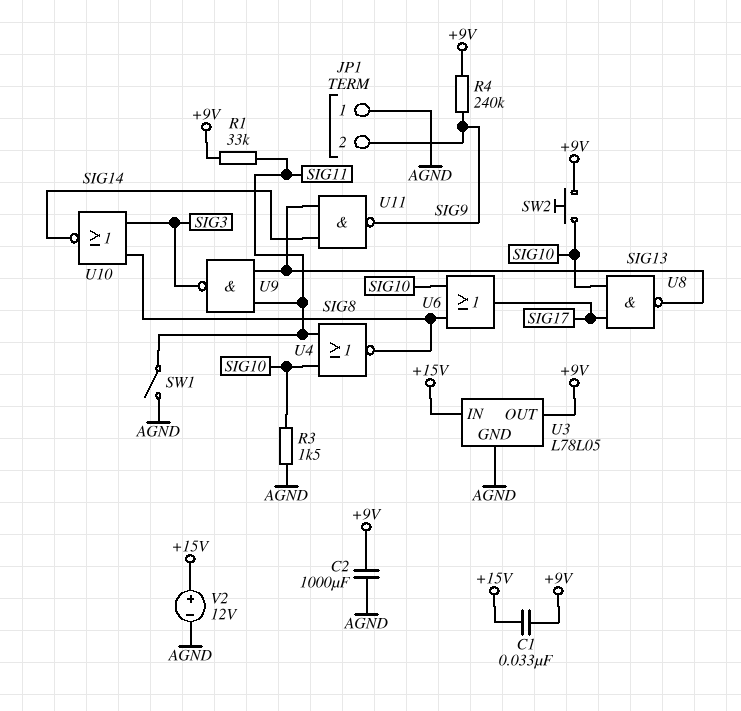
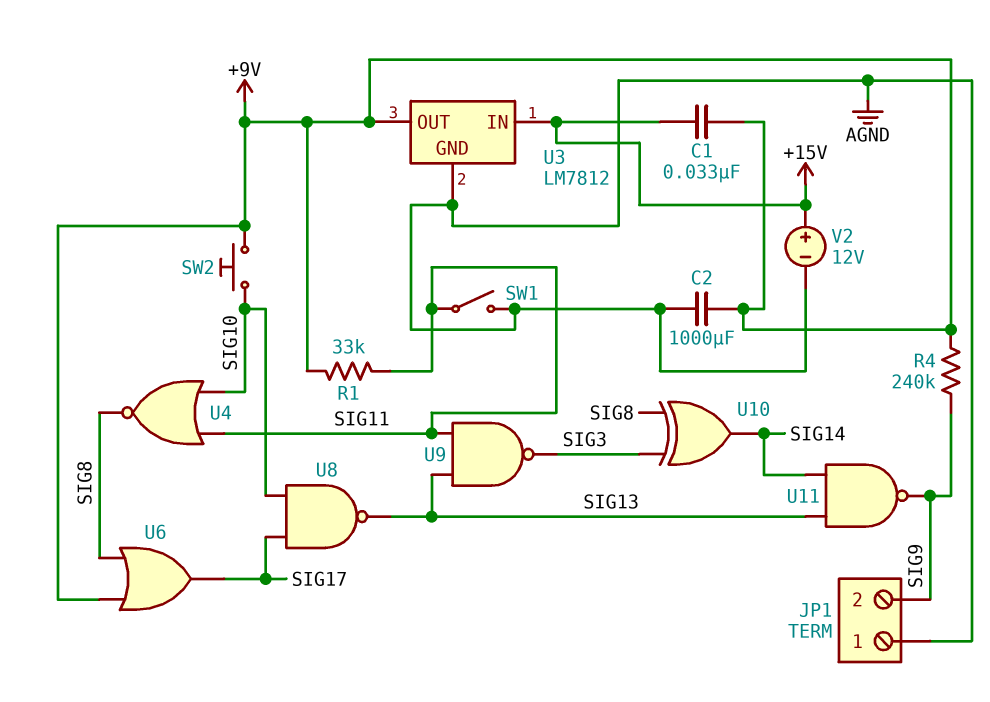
R3: 1.5k (AGND, SIG10) -> none
U3: L78L05 -> LM7812
U6: OR (in SIG8, in SIG10, out SIG17) -> OR (in +9V, in SIG8, out SIG17)
U10: NOR (in SIG3, in SIG8, out SIG14) -> XOR (in SIG3, in SIG8, out SIG14)

